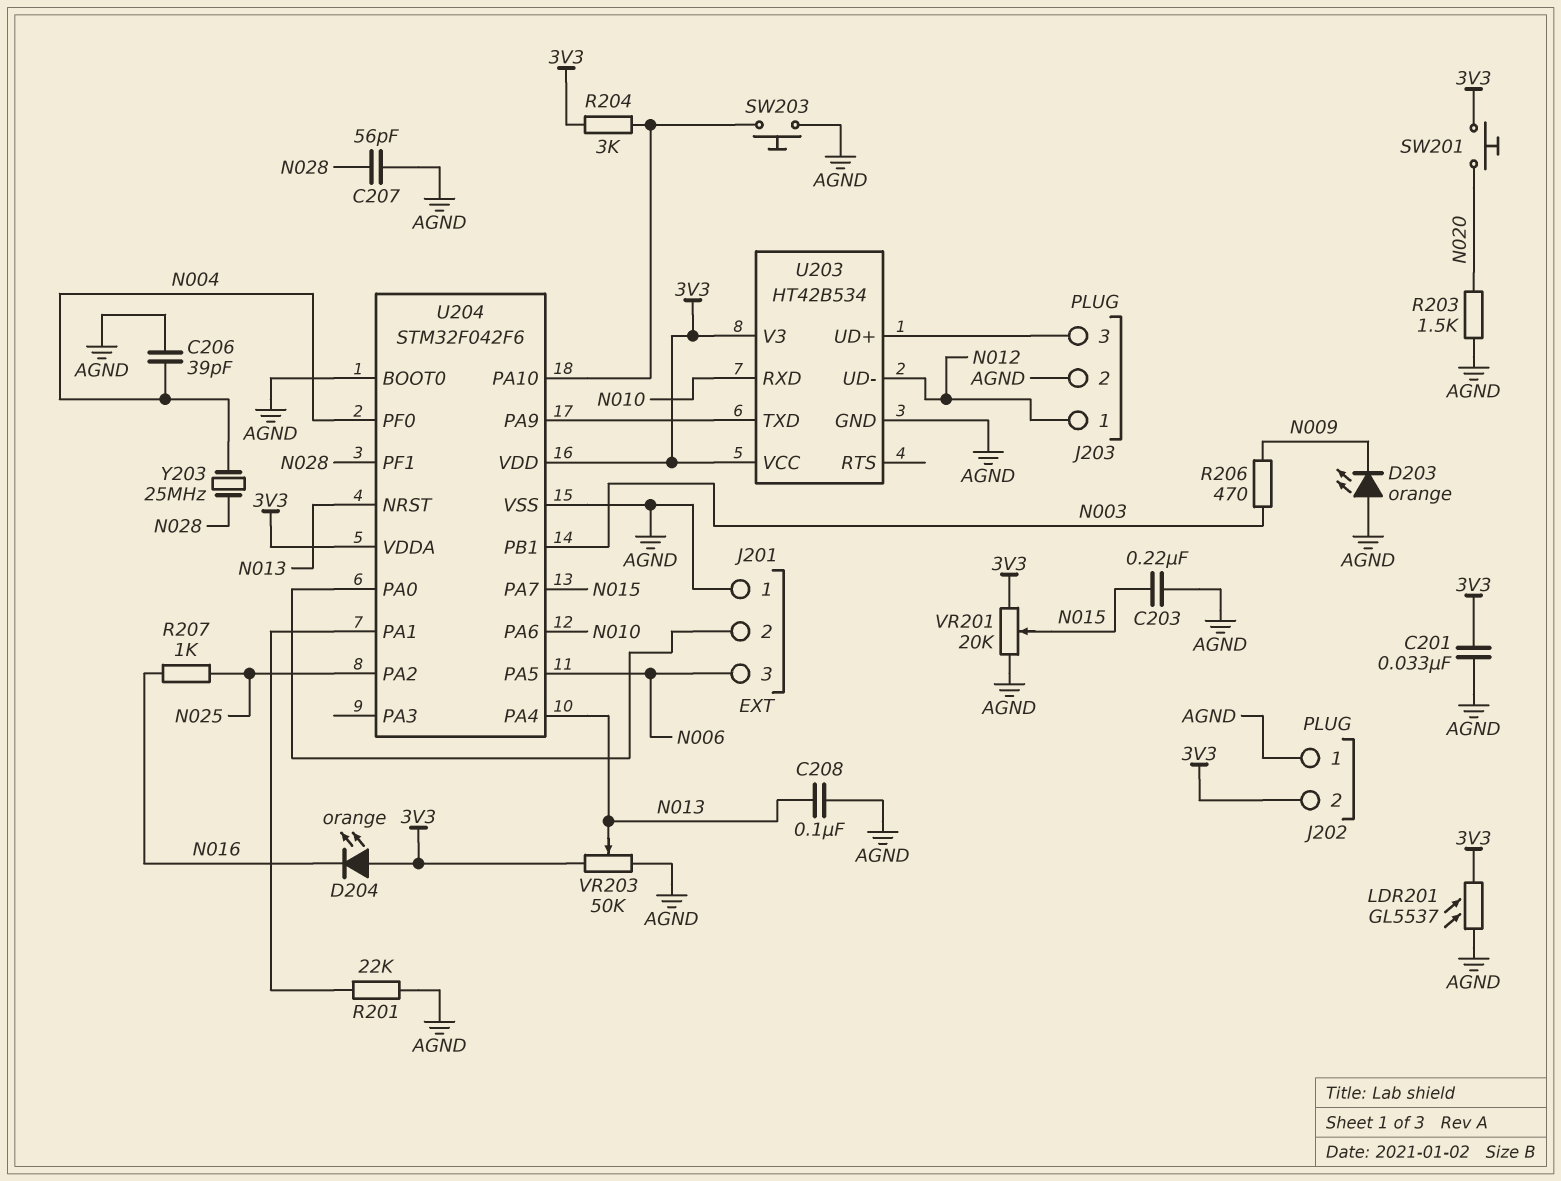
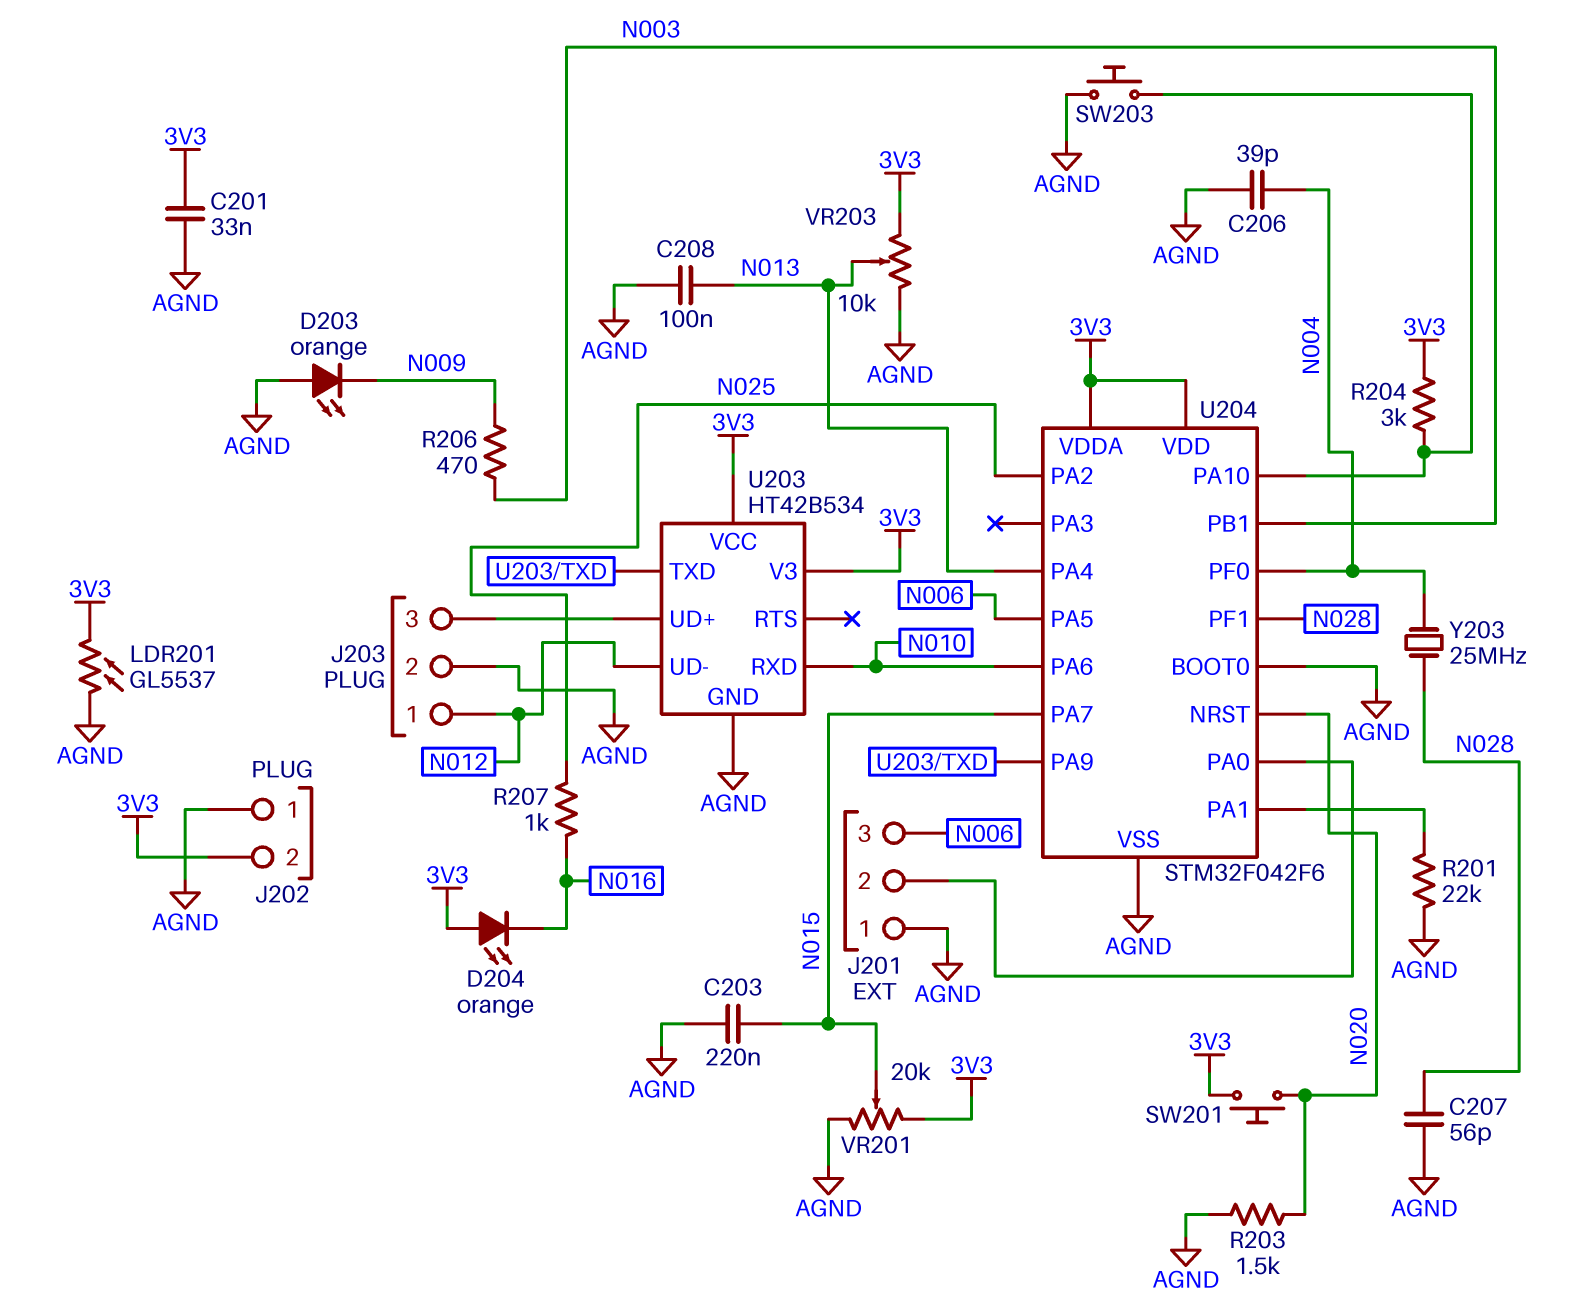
U204 pin NRST: N013 -> N020
VR203: 50k (3V3, AGND, wiper N013) -> 10k (3V3, AGND, wiper N013)

